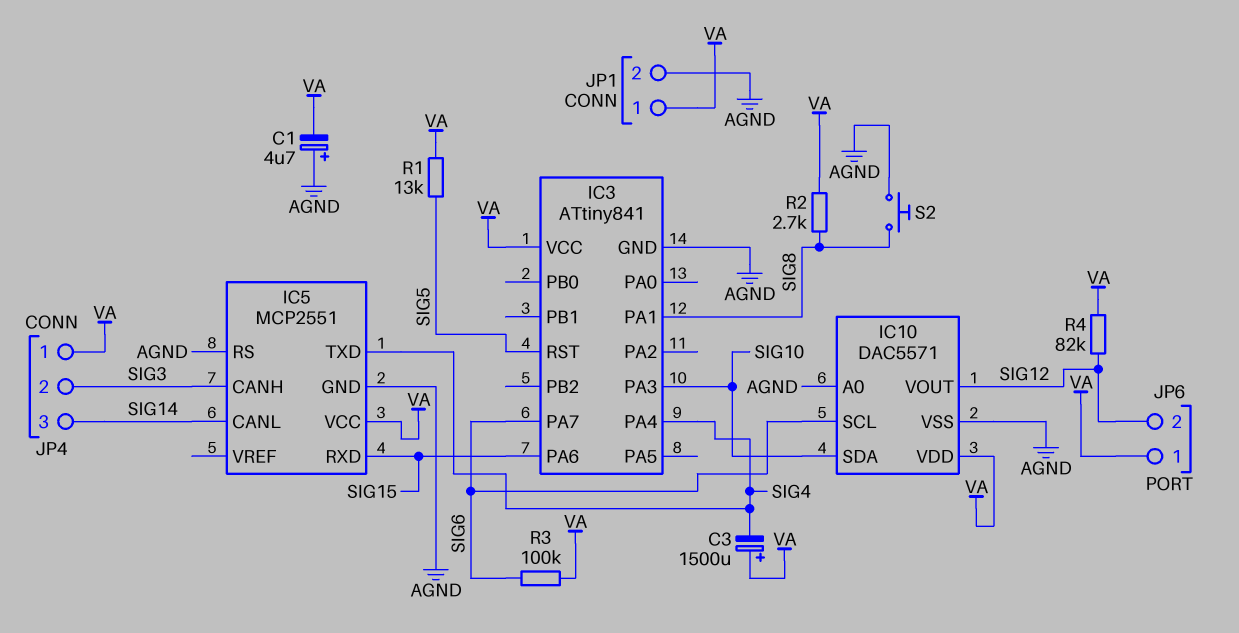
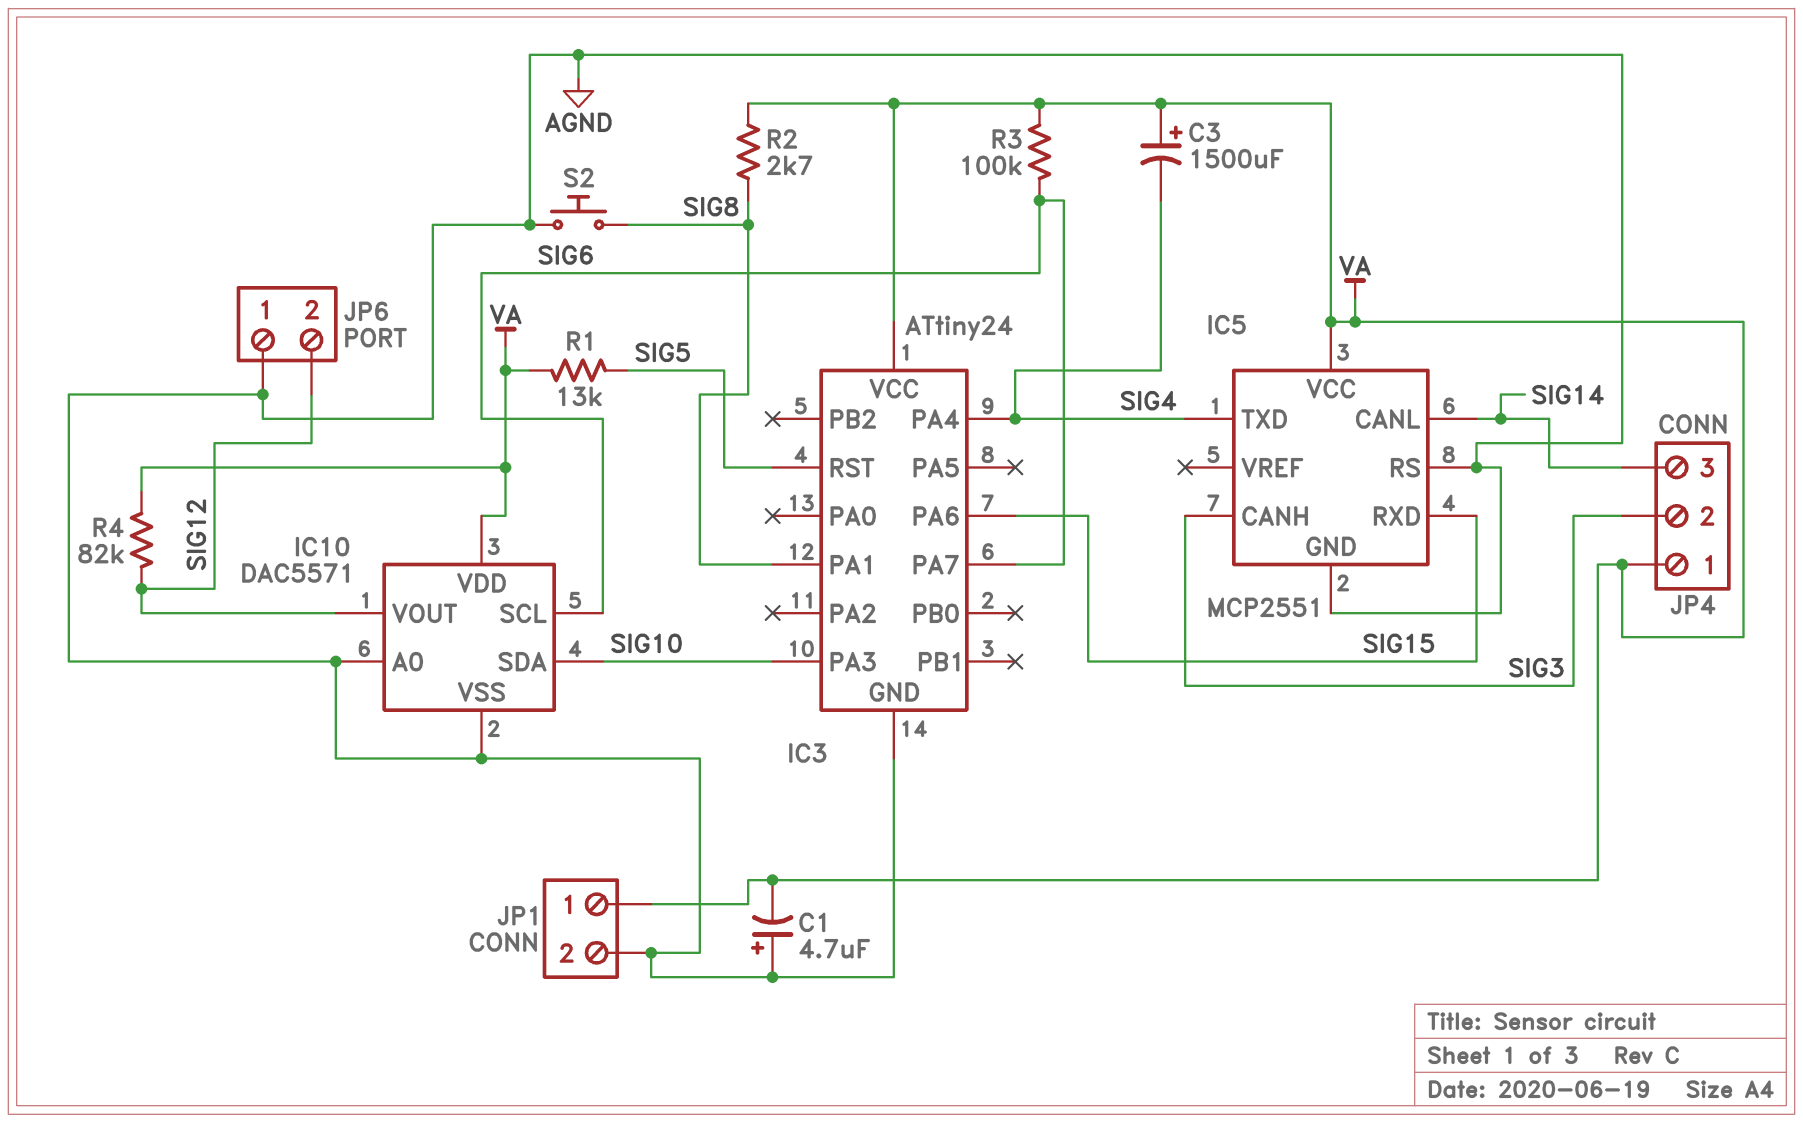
IC3: ATtiny841 -> ATtiny24
JP6 pin 1: VA -> AGND

